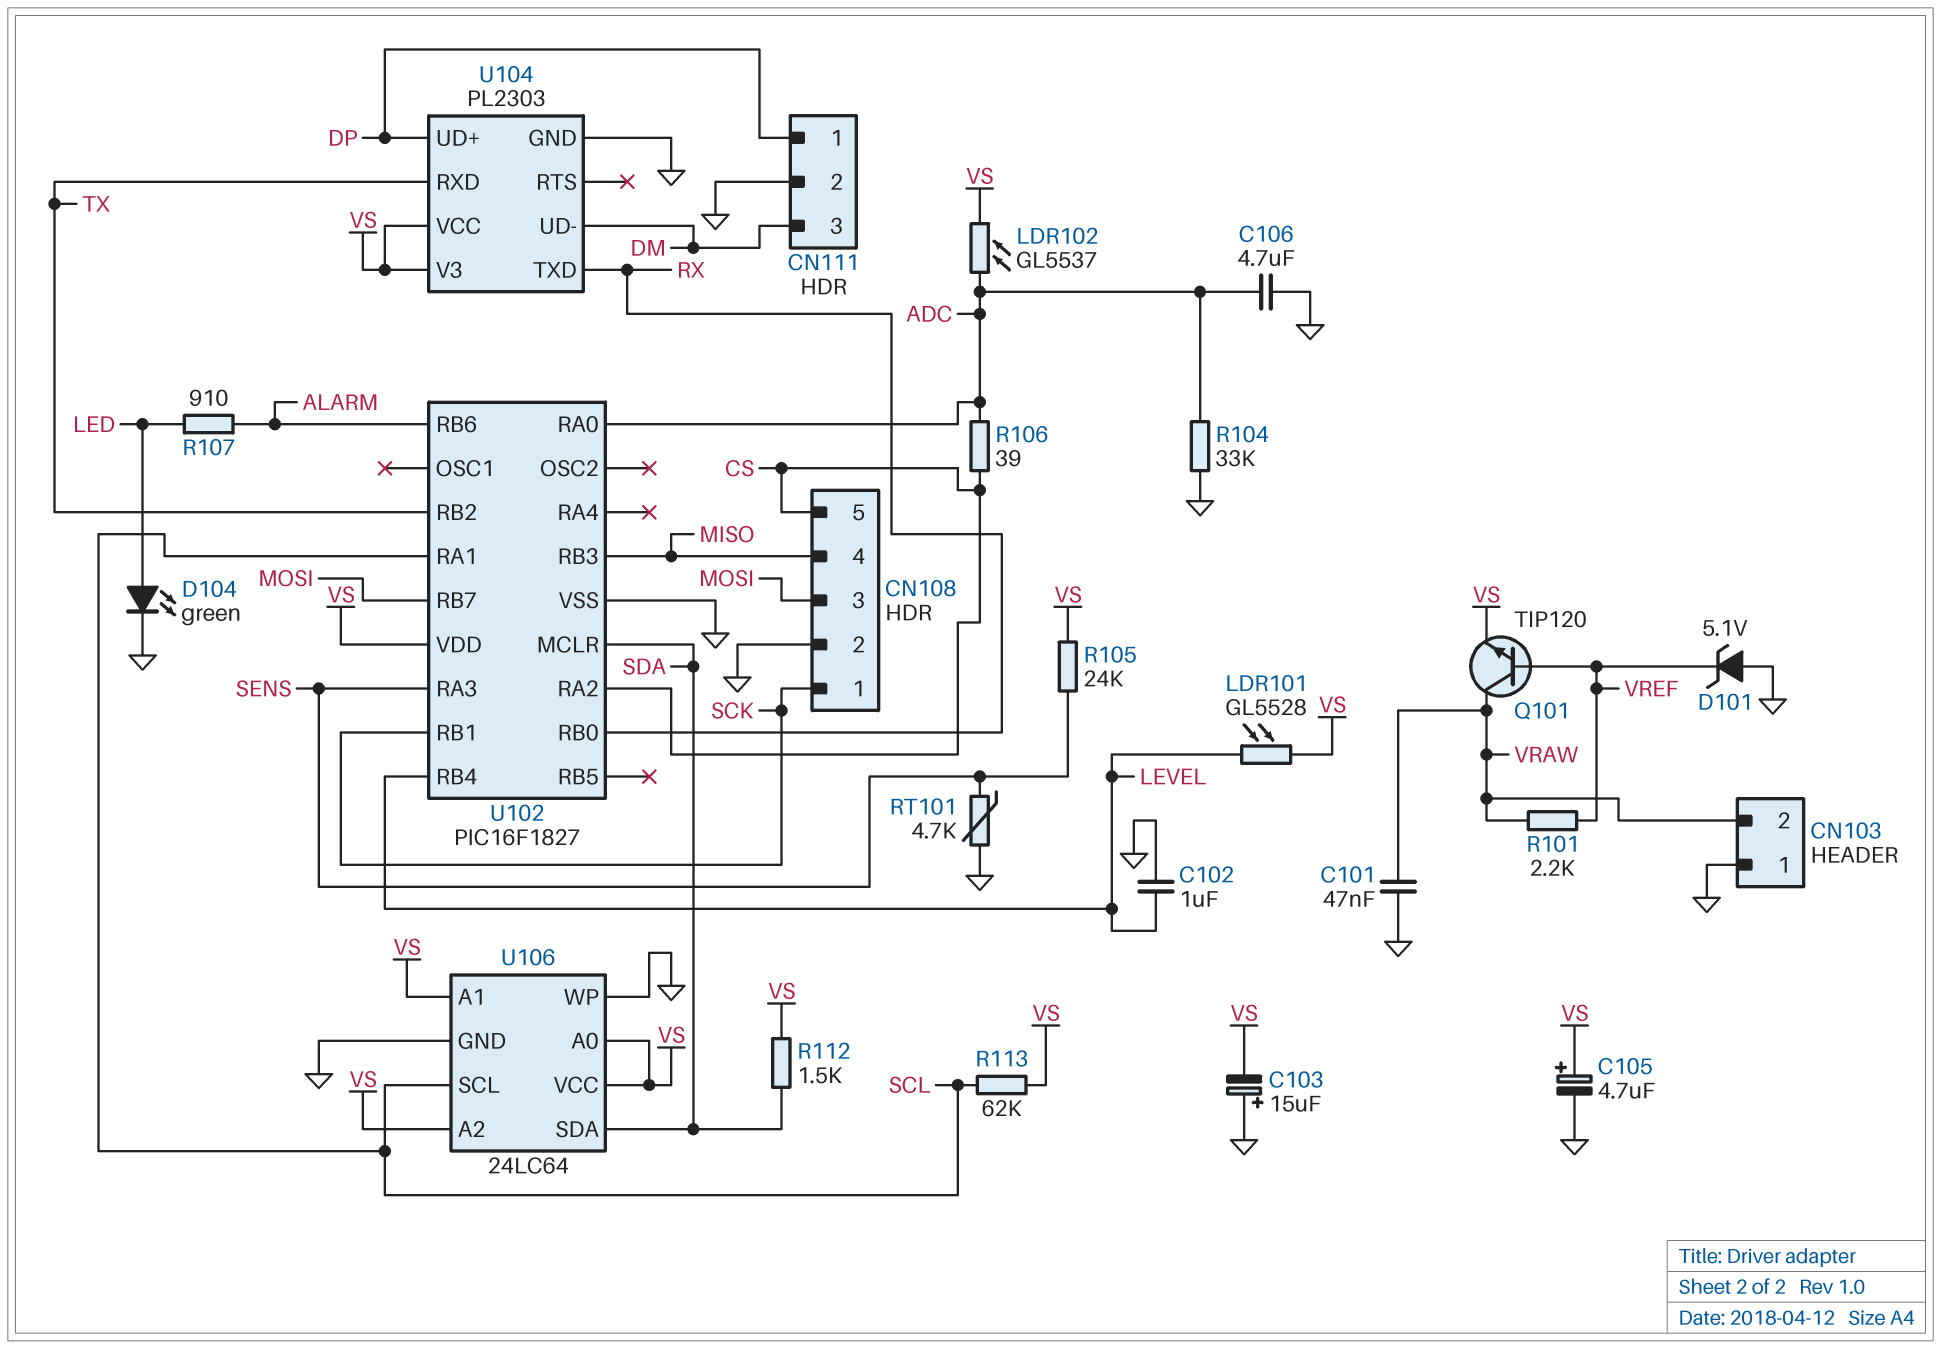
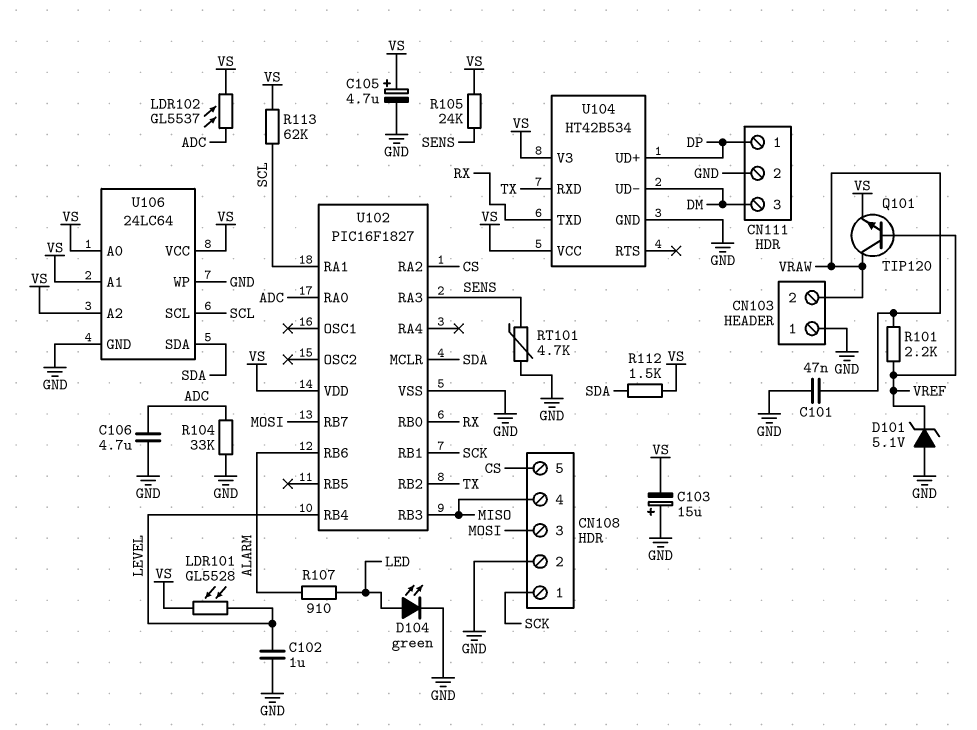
R106: 39 (ADC, CS) -> none
U104: PL2303 -> HT42B534

